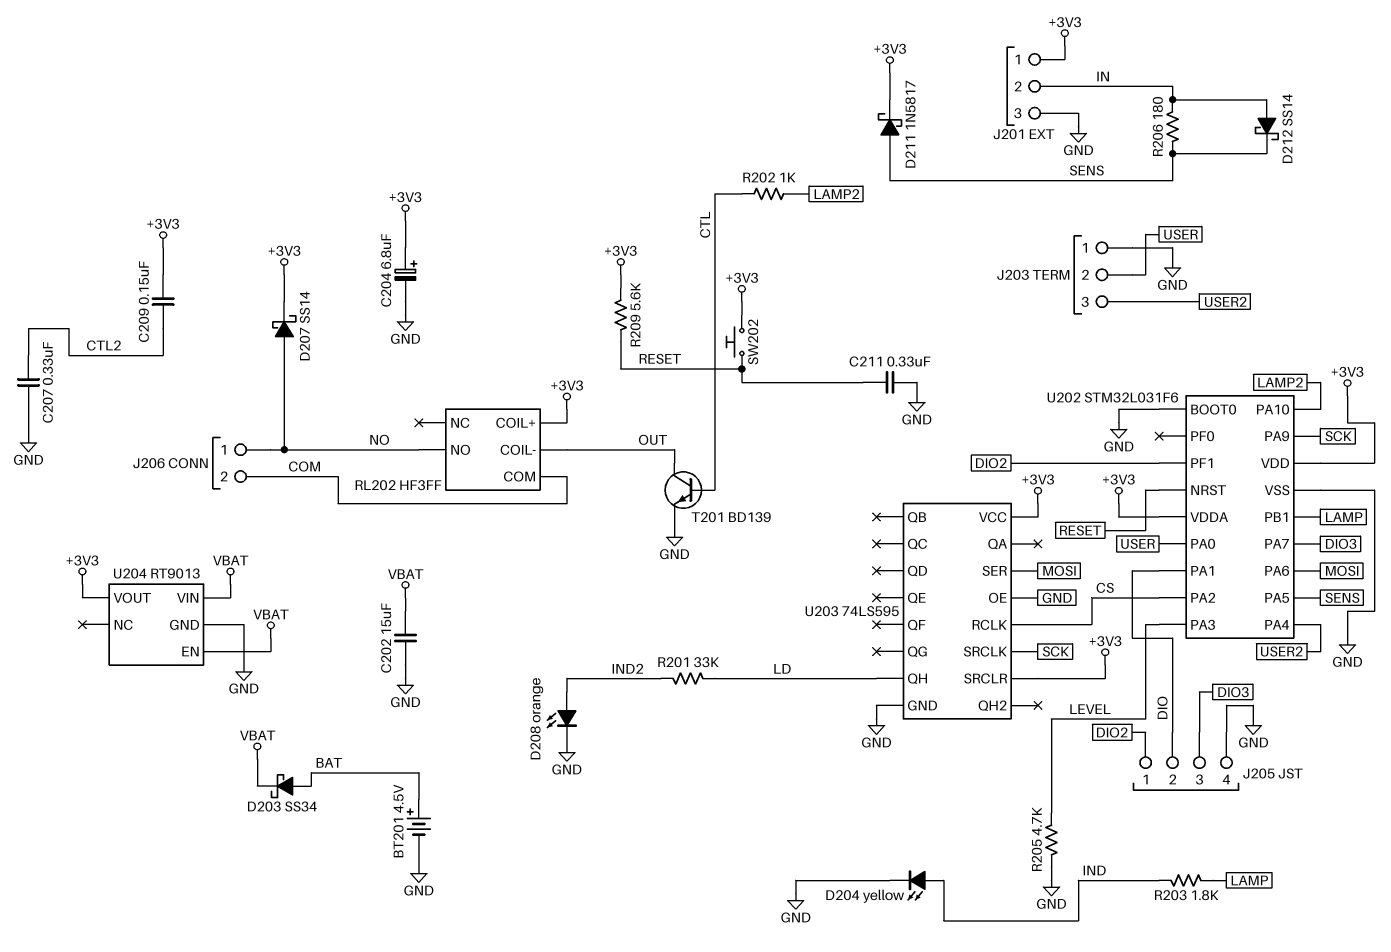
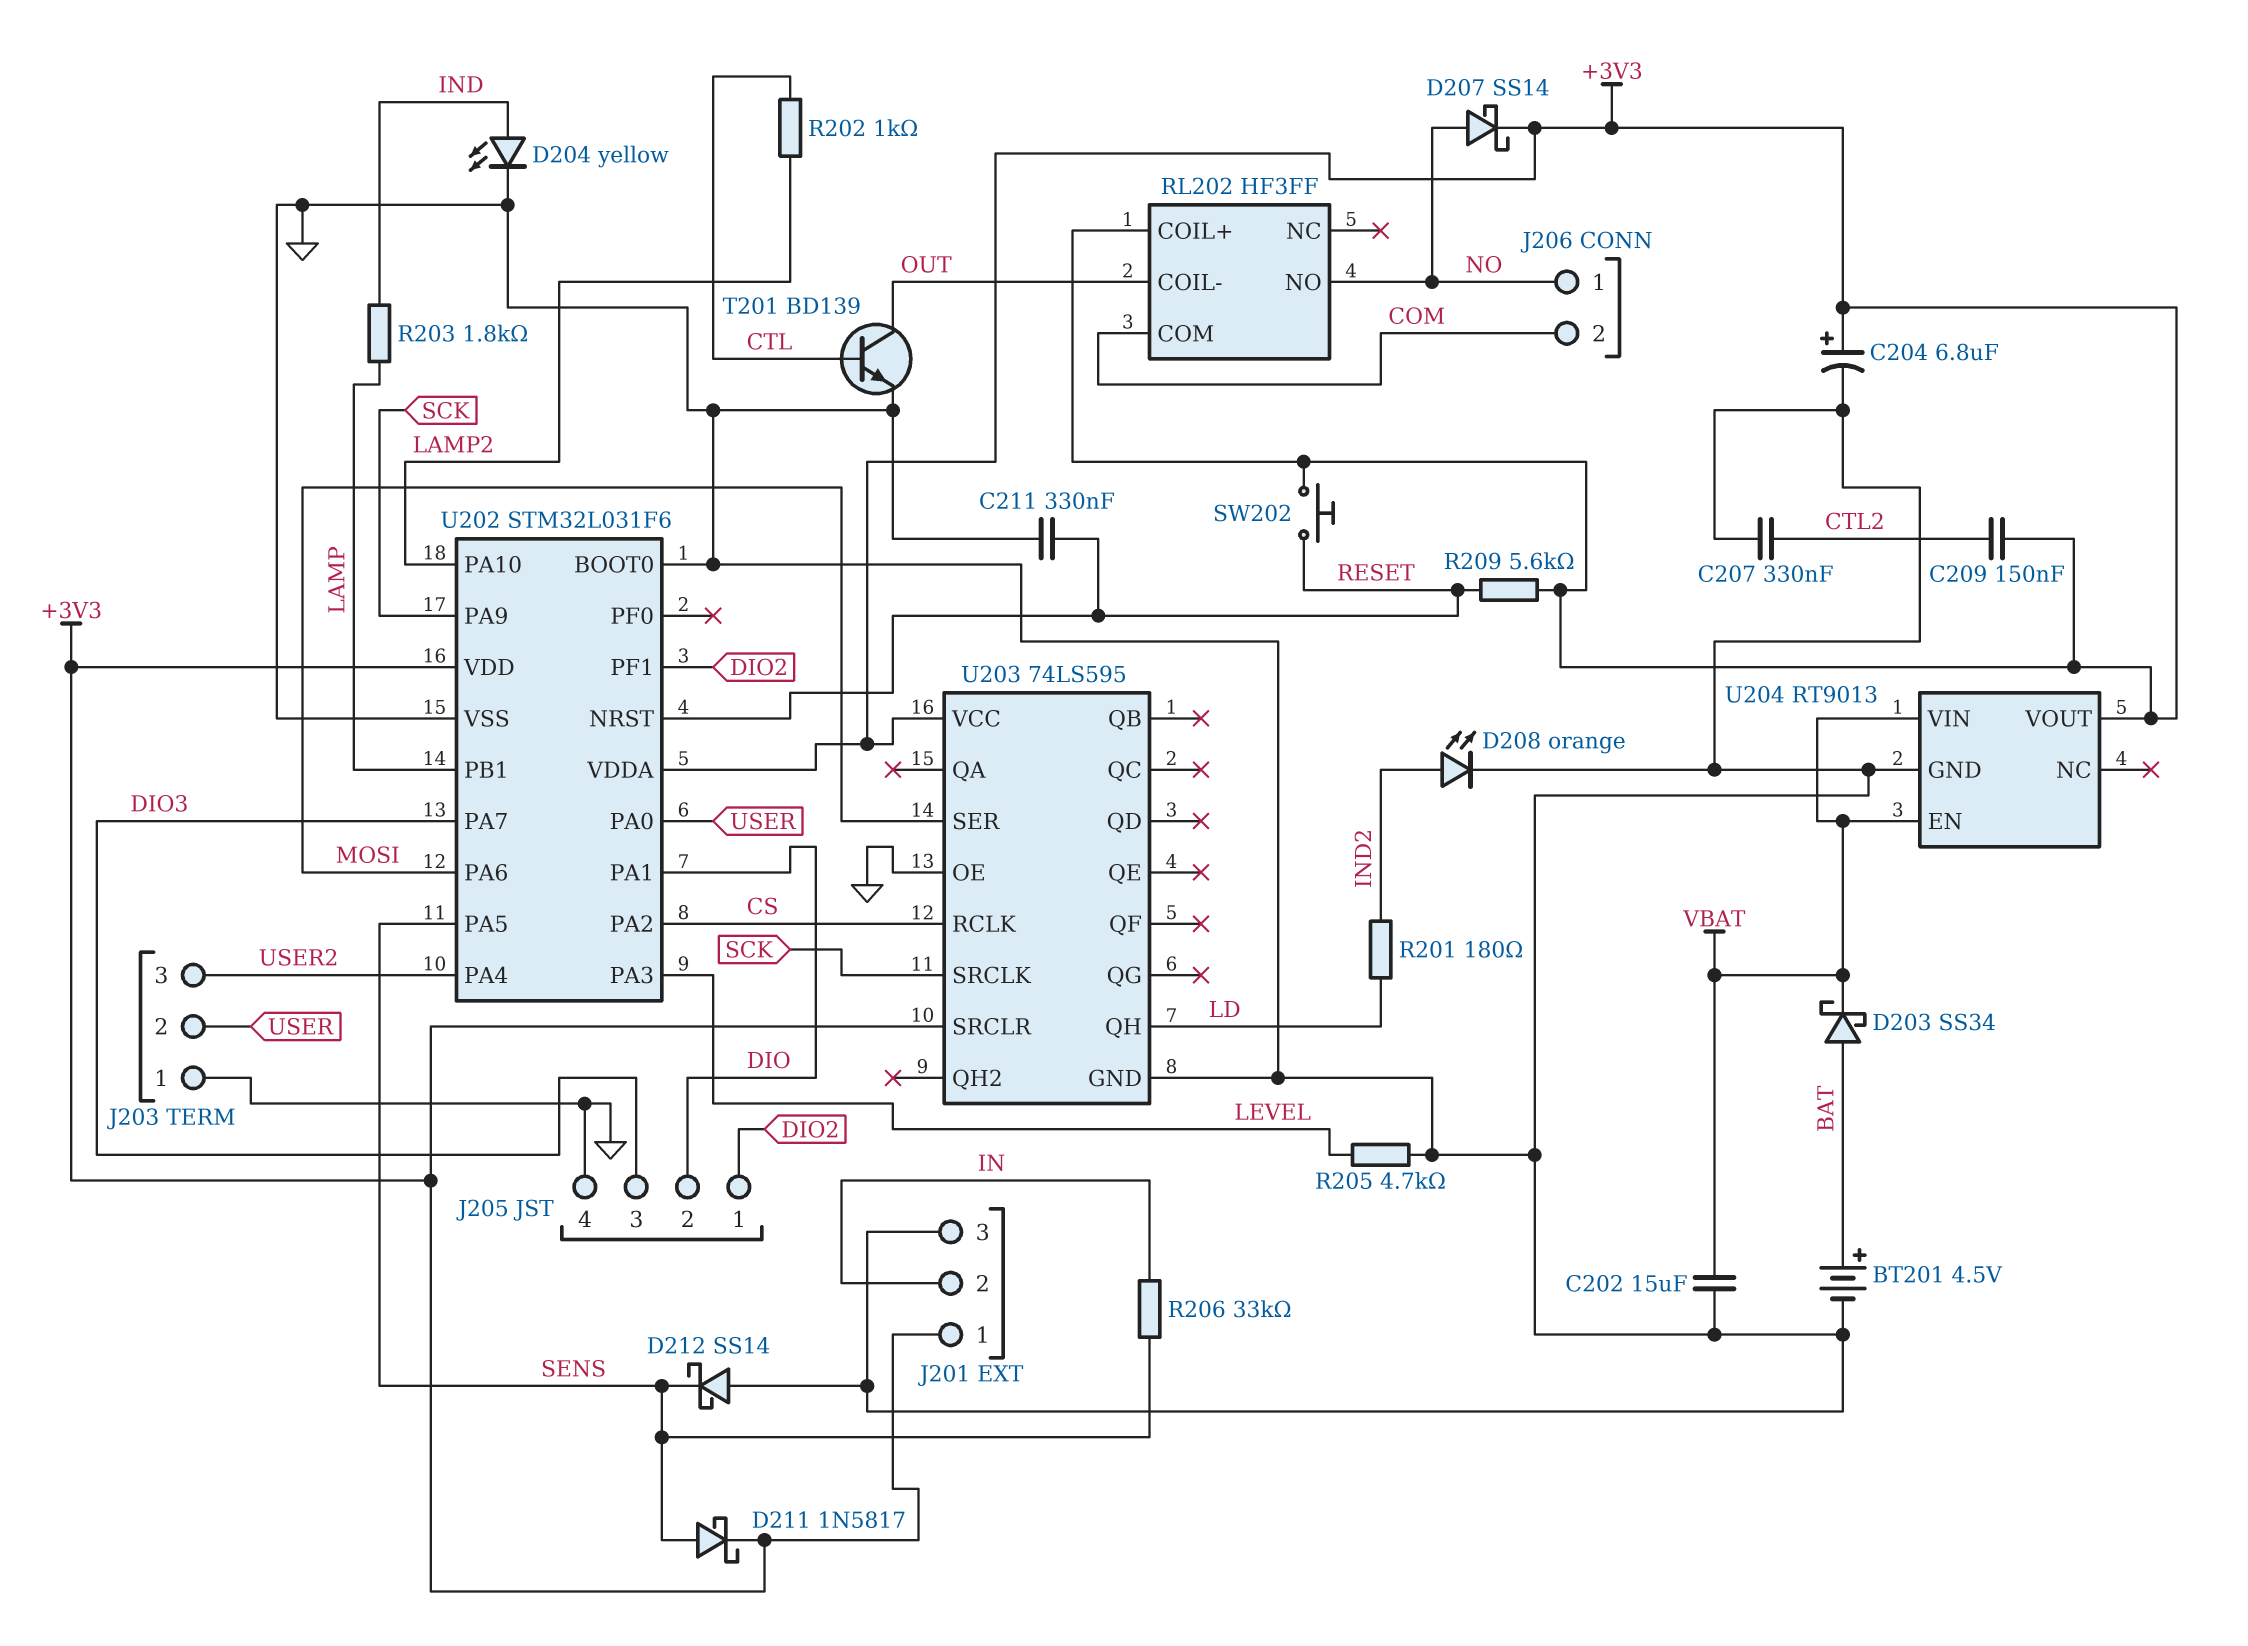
D212: schottky SS14 (A IN, K SENS) -> schottky SS14 (A GND, K SENS)
R201: 33k (IND2, LD) -> 180 (IND2, LD)
R206: 180 (IN, SENS) -> 33k (IN, SENS)

